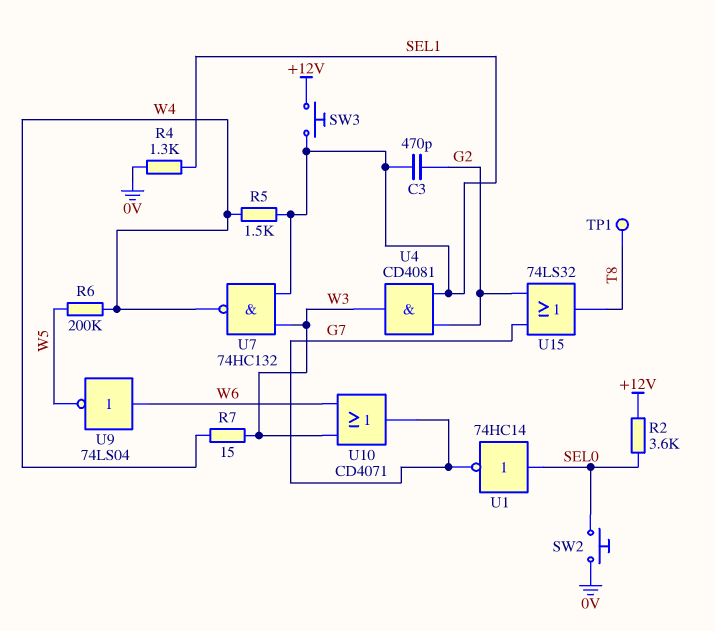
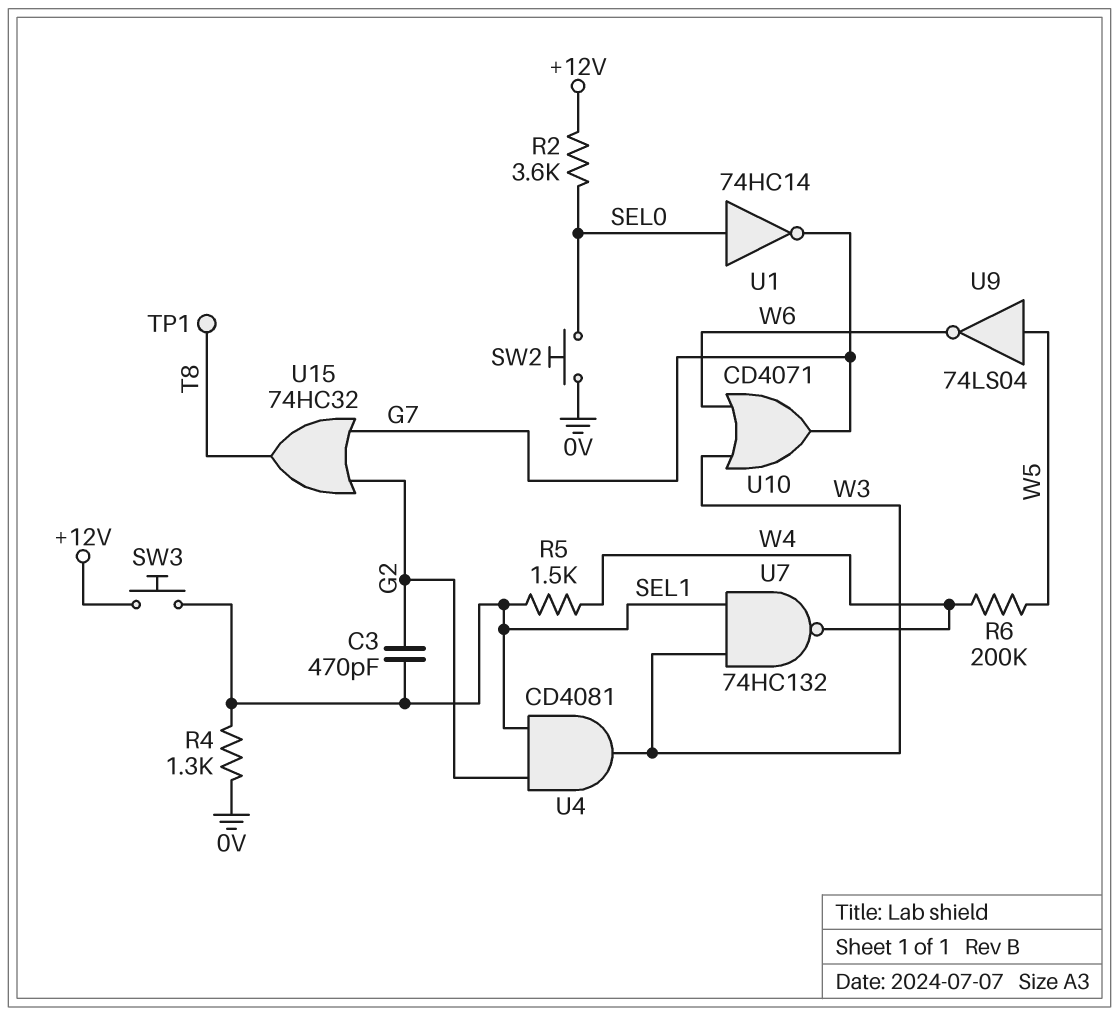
R7: 15 (W3, W4) -> none
U9: NOT 74LS04 (in W6, out W5) -> NOT 74LS04 (in W5, out W6)
U15: OR 74LS32 (in G2, in G7, out T8) -> OR 74HC32 (in G2, in G7, out T8)

